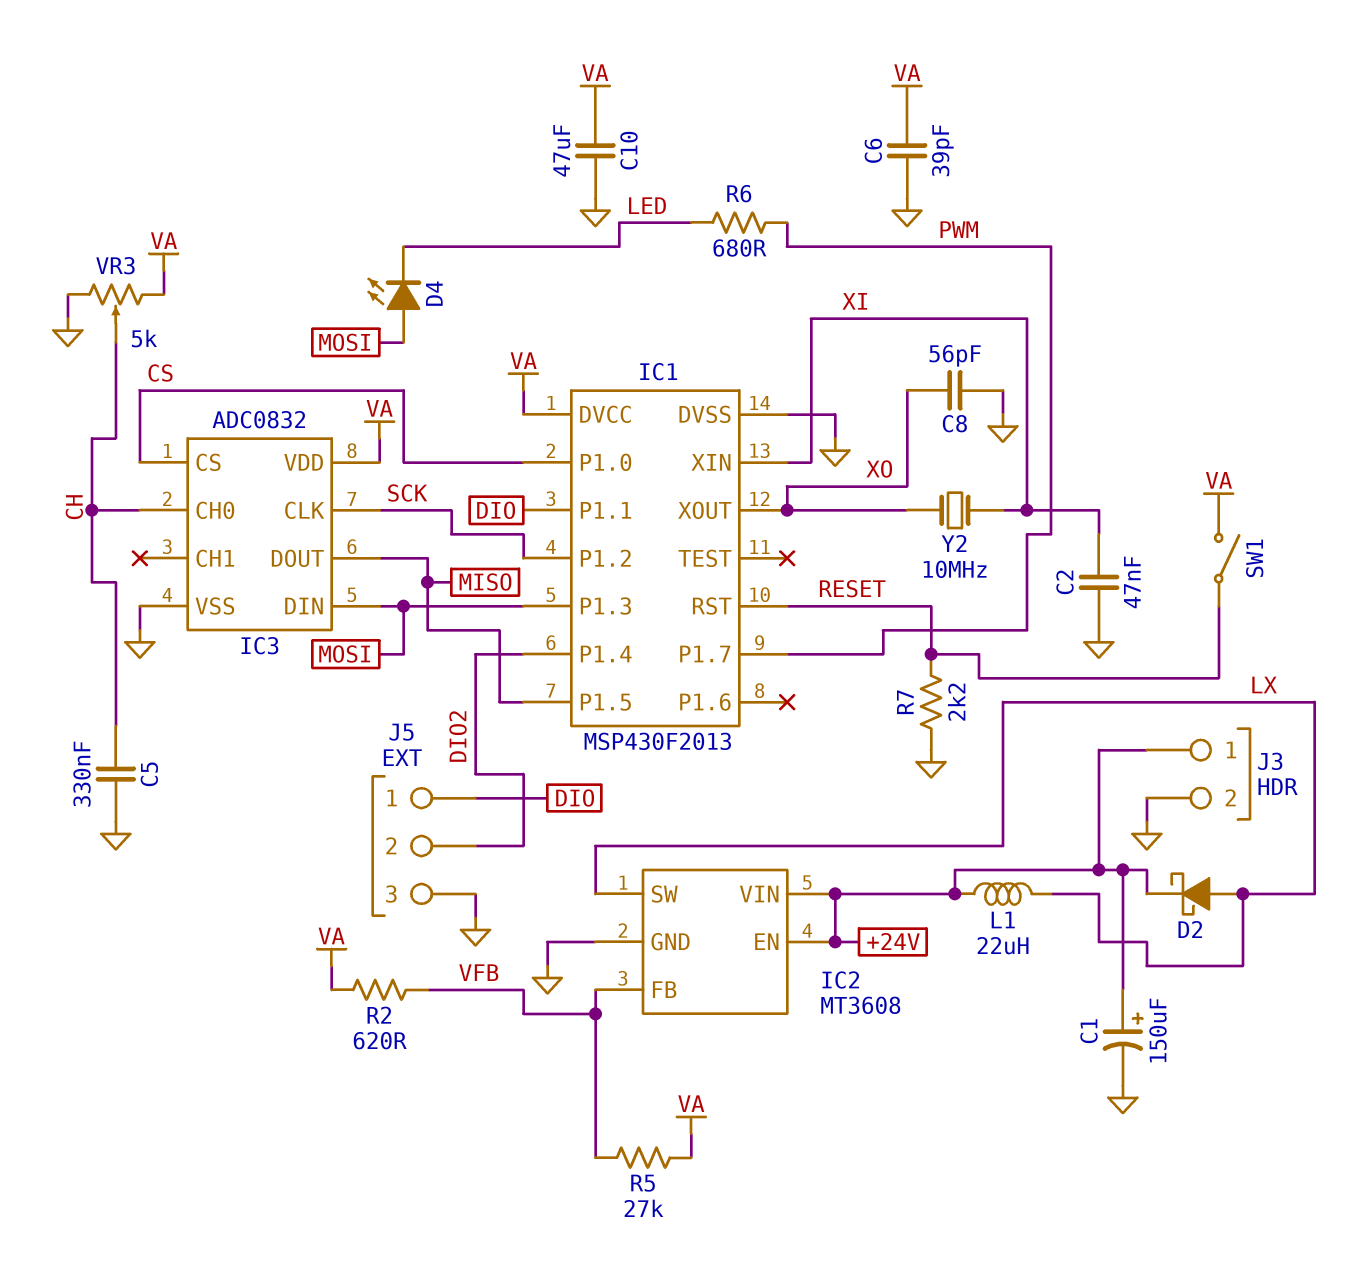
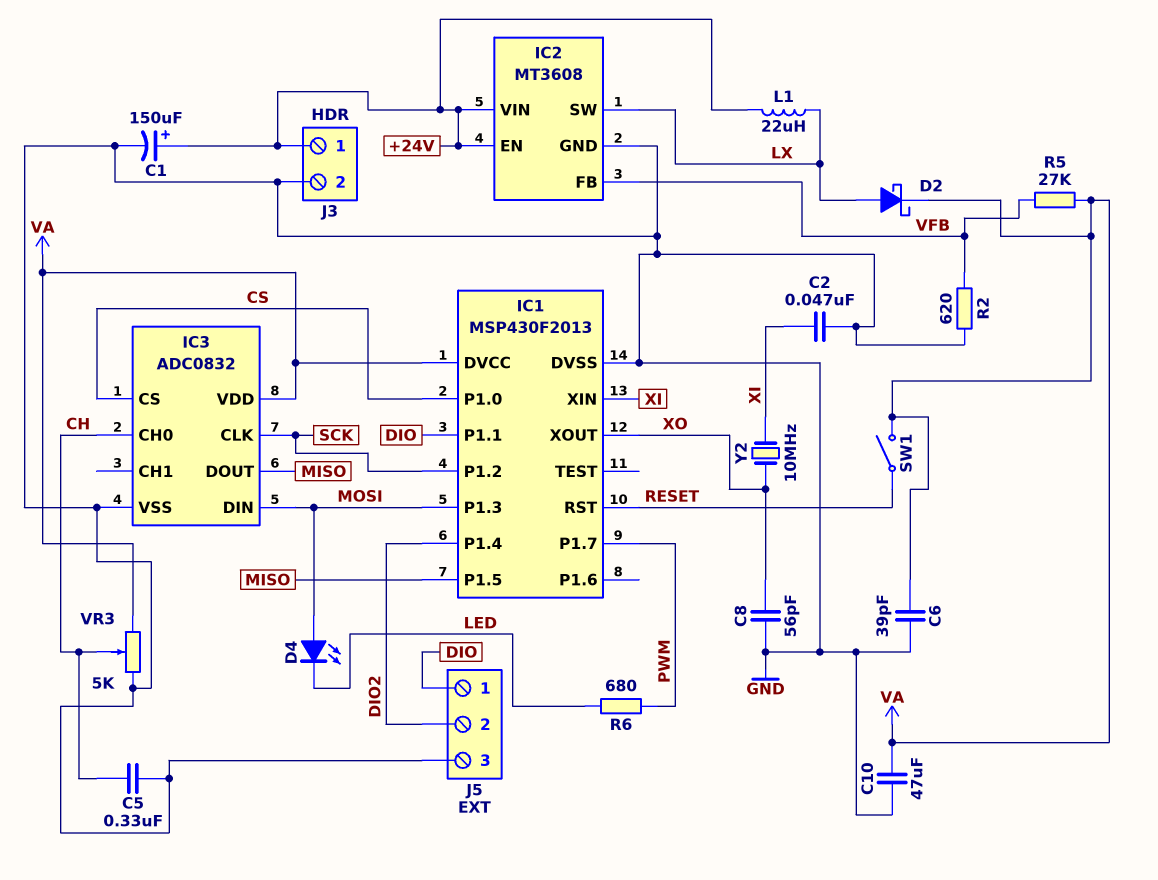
D2: schottky (A LX, K +24V) -> schottky (A LX, K VA)
R2: 620 (VA, VFB) -> 620 (GND, VFB)
R7: 2.2k (GND, RESET) -> none

